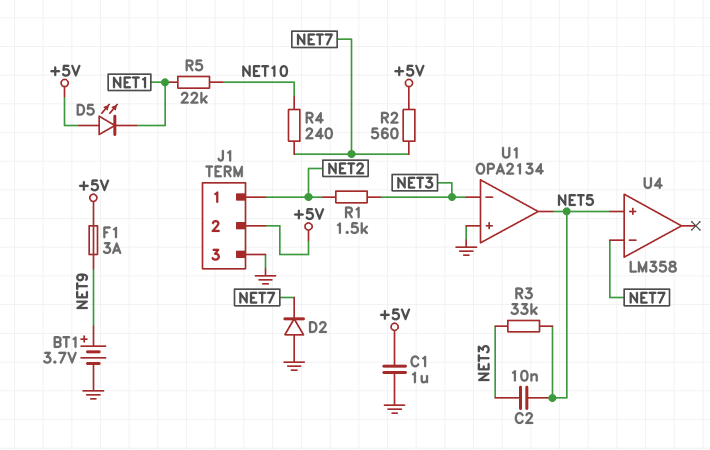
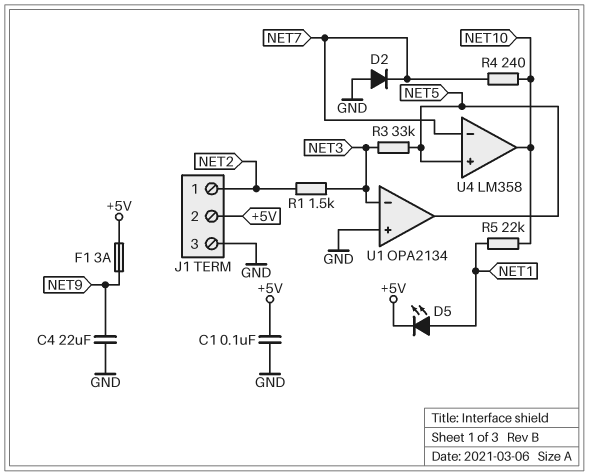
BT1: 3.7V (plus NET9, minus GND) -> none
C1: 1uF (+5V, GND) -> 100nF (+5V, GND)
C2: 10nF (NET3, NET5) -> none
C4: none -> 22uF (GND, NET9)
D5: LED (A +5V, K NET1) -> LED (A NET1, K +5V)
R2: 560 (+5V, NET7) -> none
U4 pin out: none -> NET10

